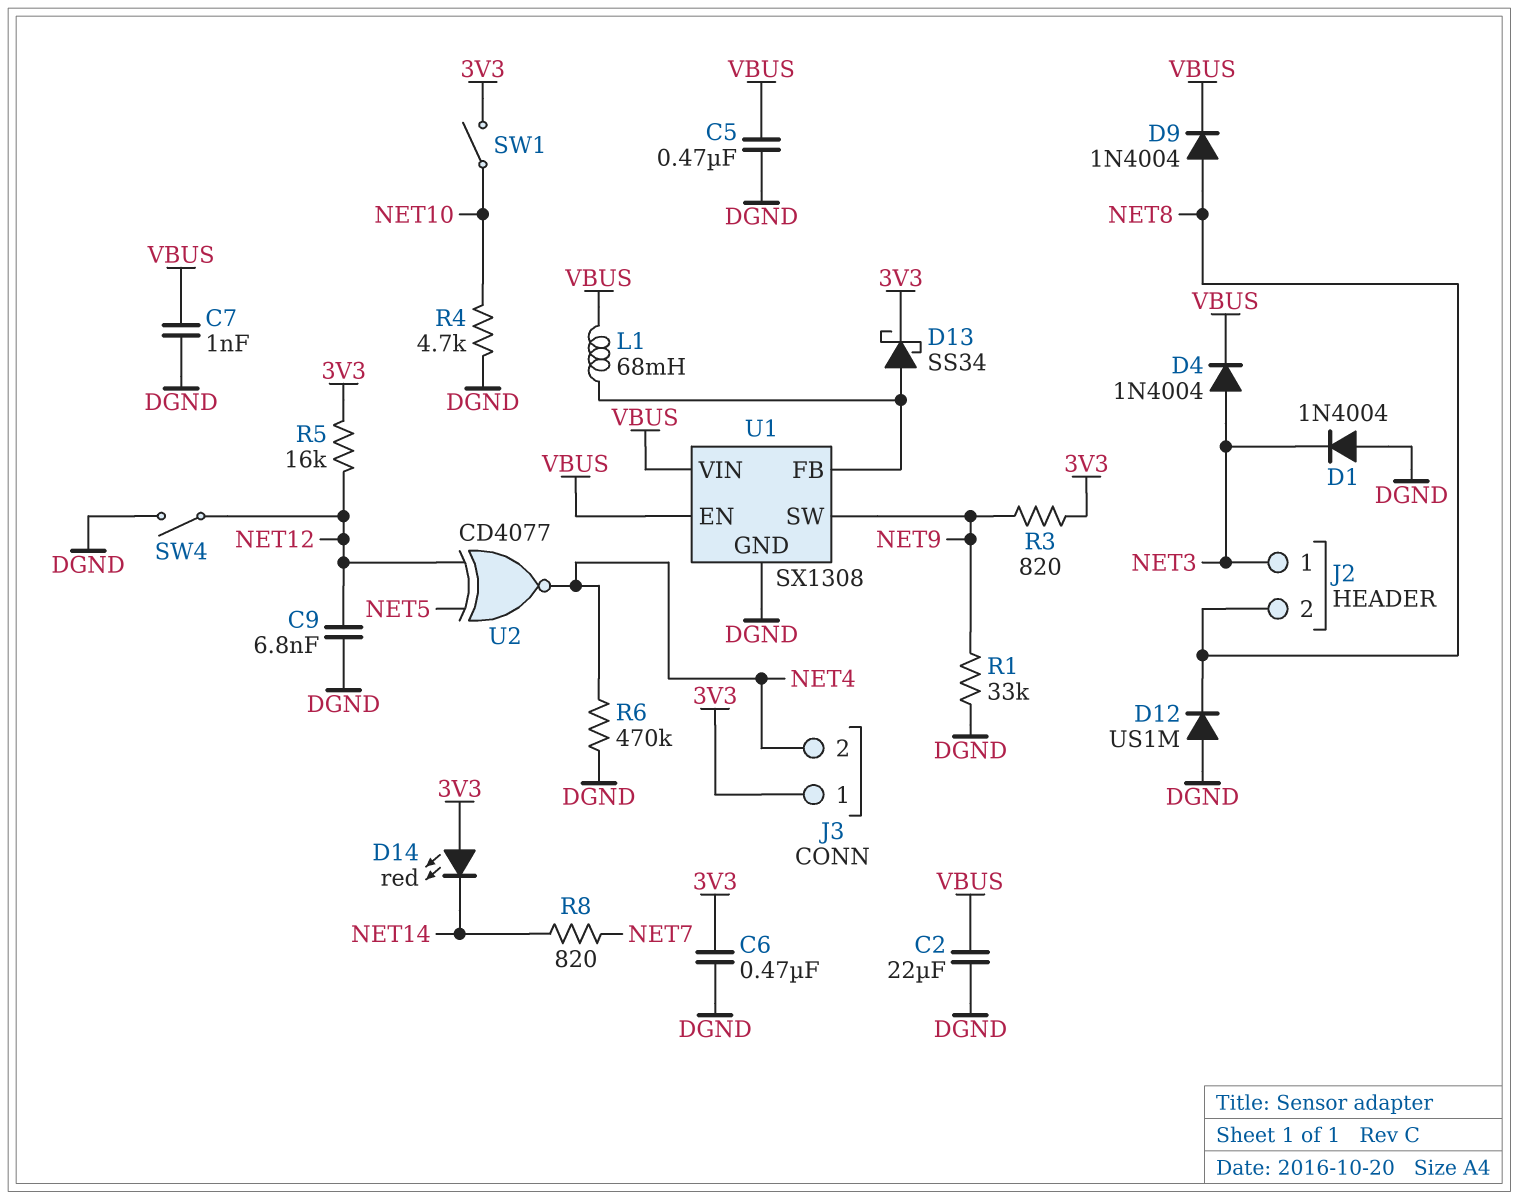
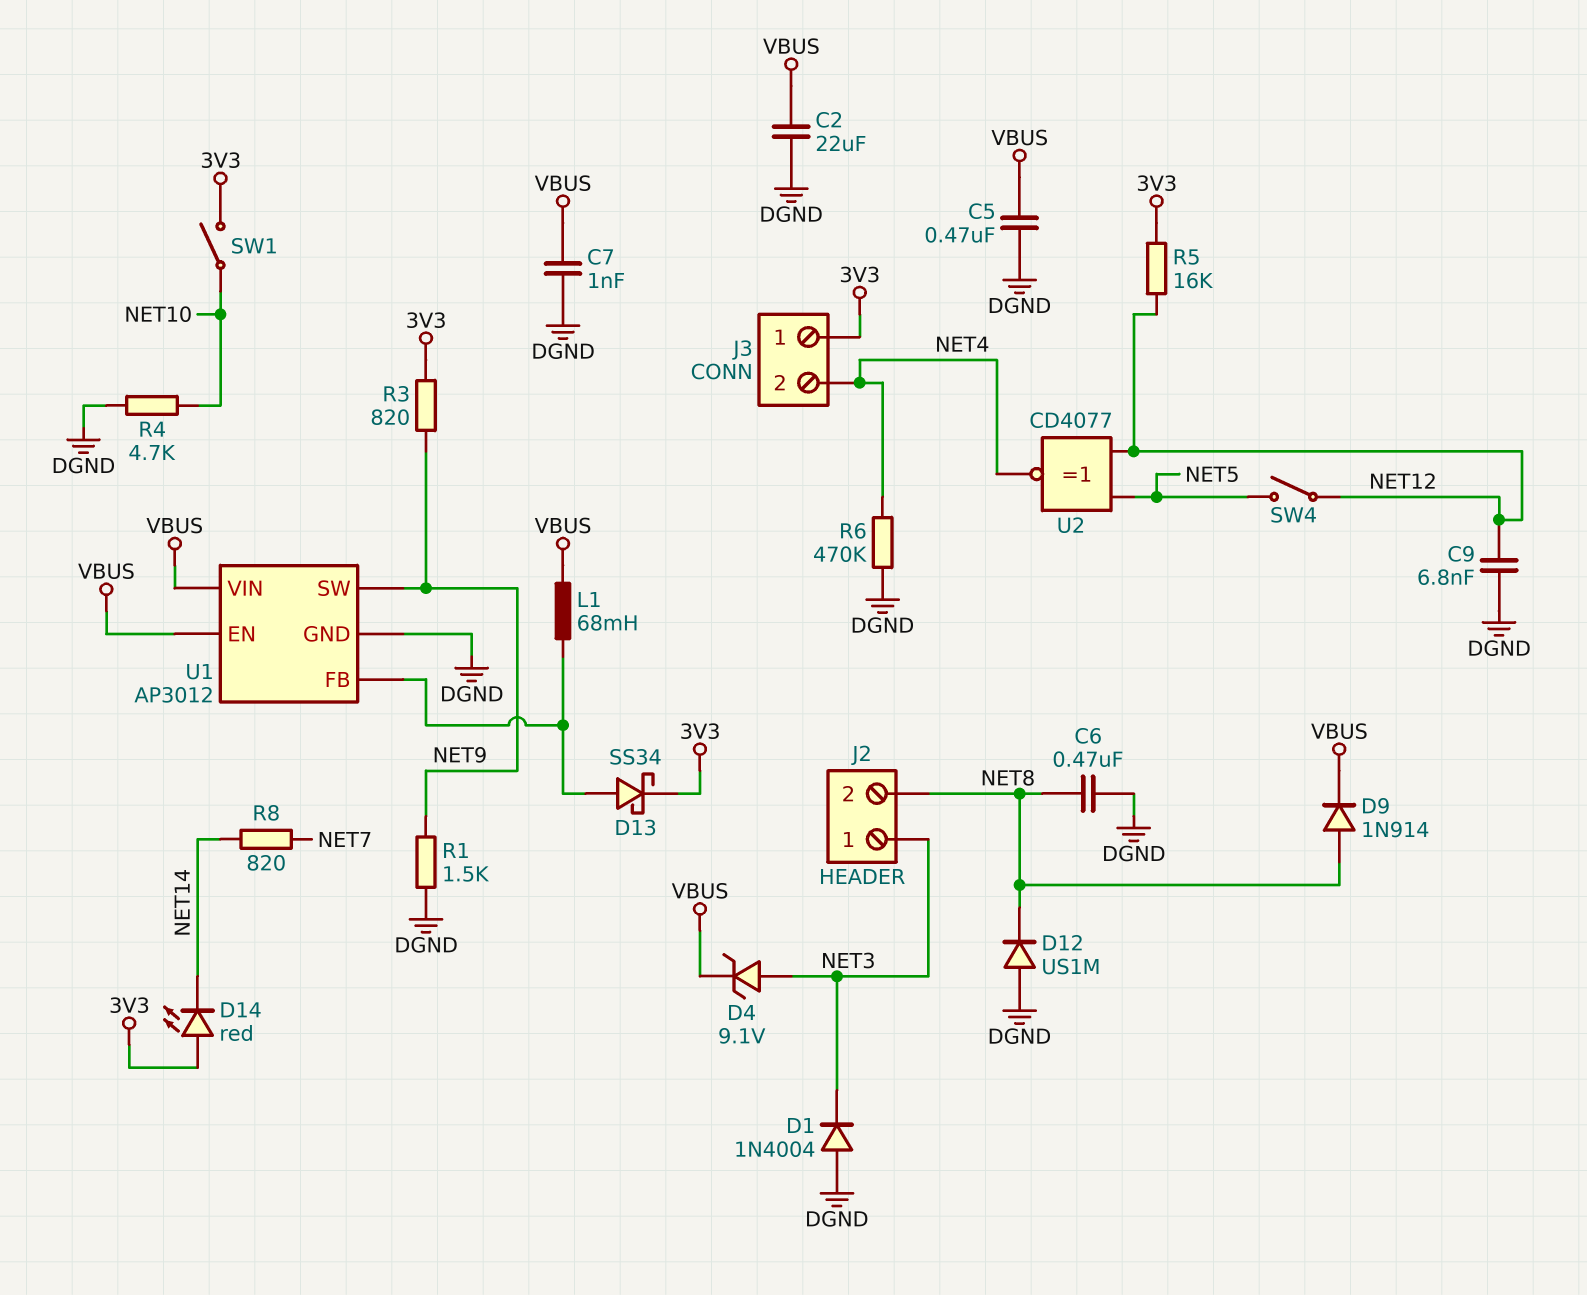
C6: 470nF (3V3, DGND) -> 470nF (DGND, NET8)
D4: diode 1N4004 (A NET3, K VBUS) -> zener 9.1V (A NET3, K VBUS)
D9: diode 1N4004 (A NET8, K VBUS) -> diode 1N914 (A NET8, K VBUS)
R1: 33k (DGND, NET9) -> 1.5k (DGND, NET9)
SW4: switch (DGND, NET12) -> switch (NET5, NET12)
U1: SX1308 -> AP3012

